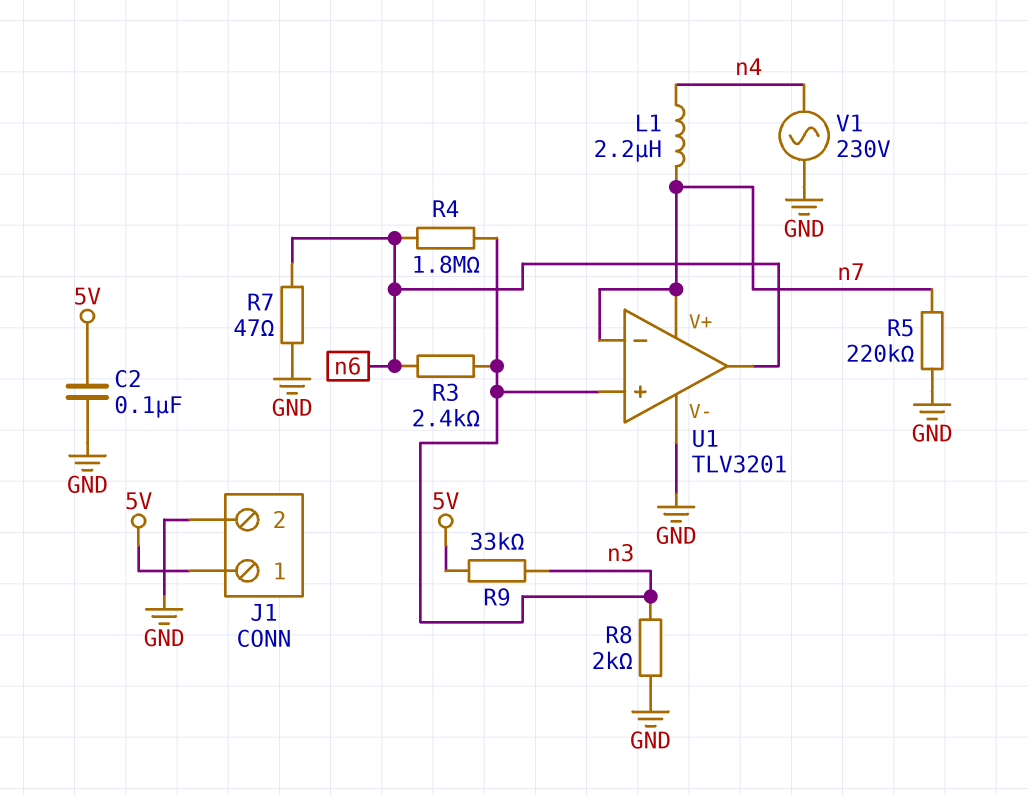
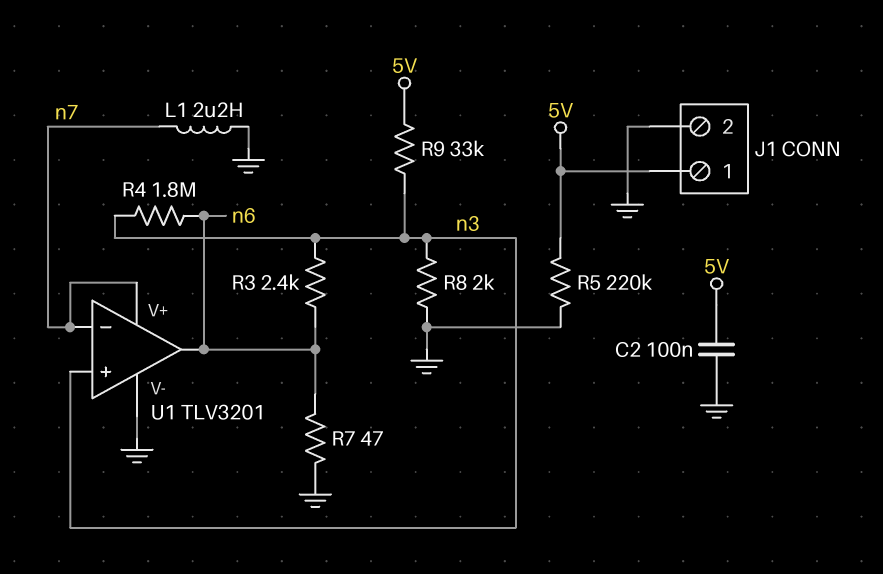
L1: 2.2uH (n4, n7) -> 2.2uH (GND, n7)
R5: 220k (GND, n7) -> 220k (5V, GND)
V1: AC 230V (GND, n4) -> none

